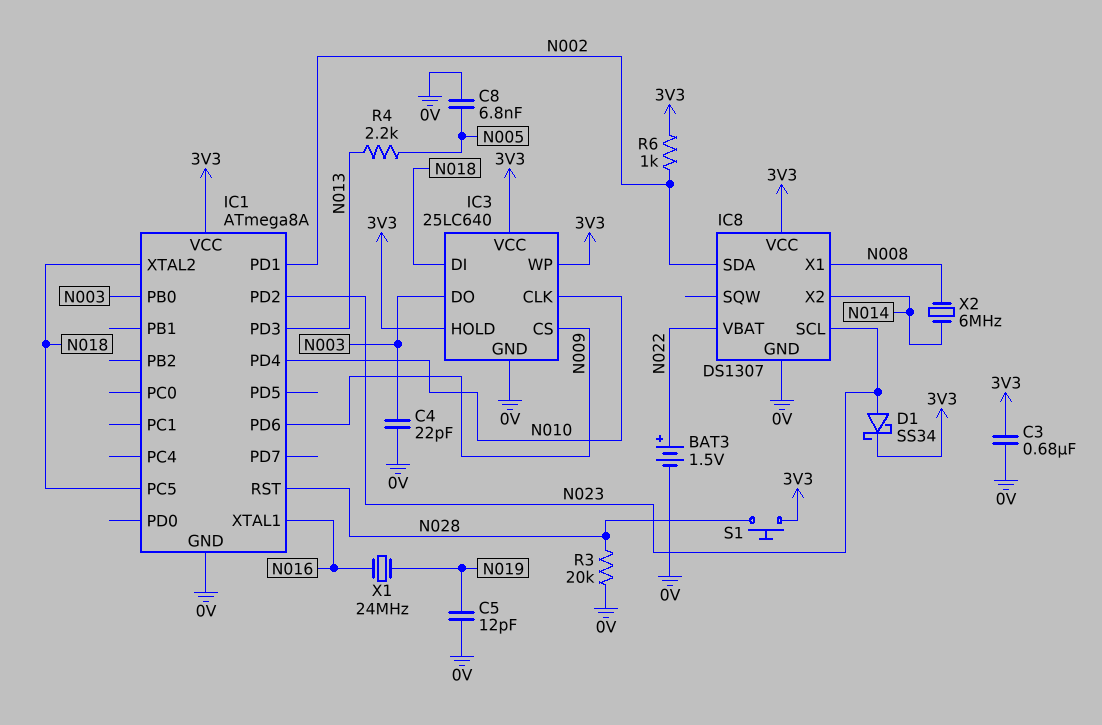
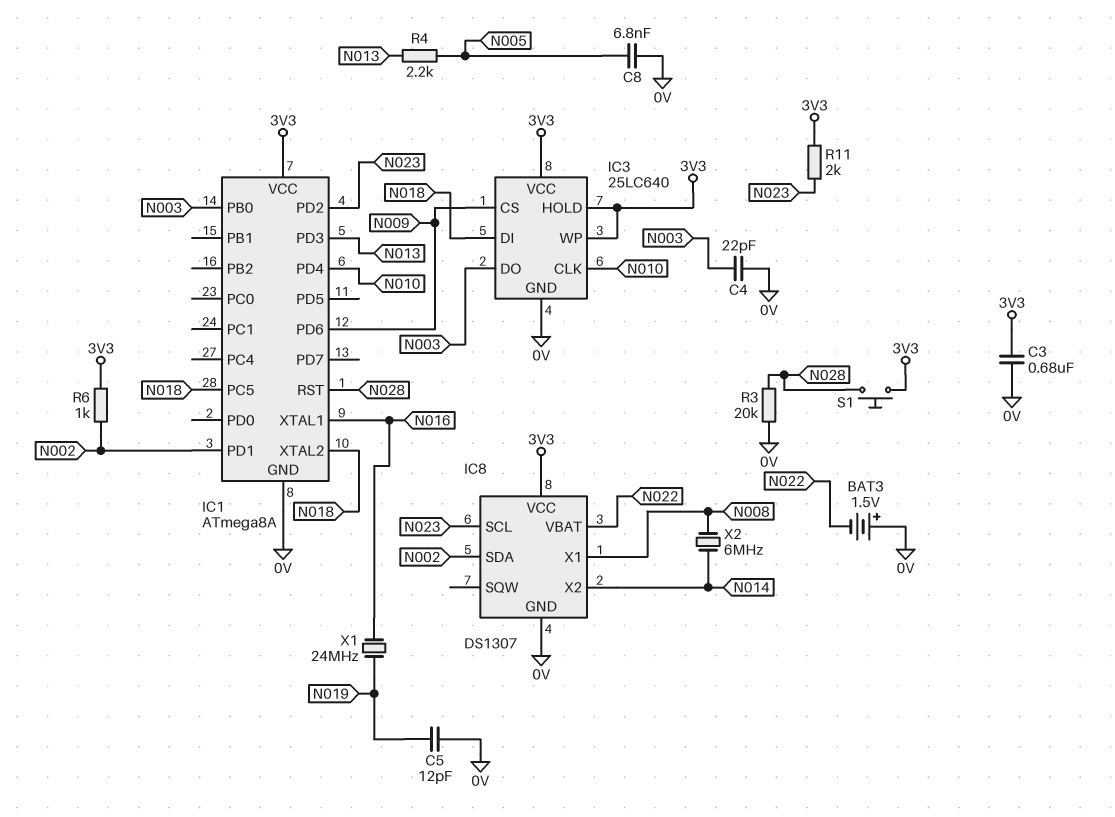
BAT3: 1.5V (plus N022, minus 0V) -> 1.5V (plus 0V, minus N022)
D1: schottky SS34 (A N023, K 3V3) -> none
R11: none -> 2k (3V3, N023)

